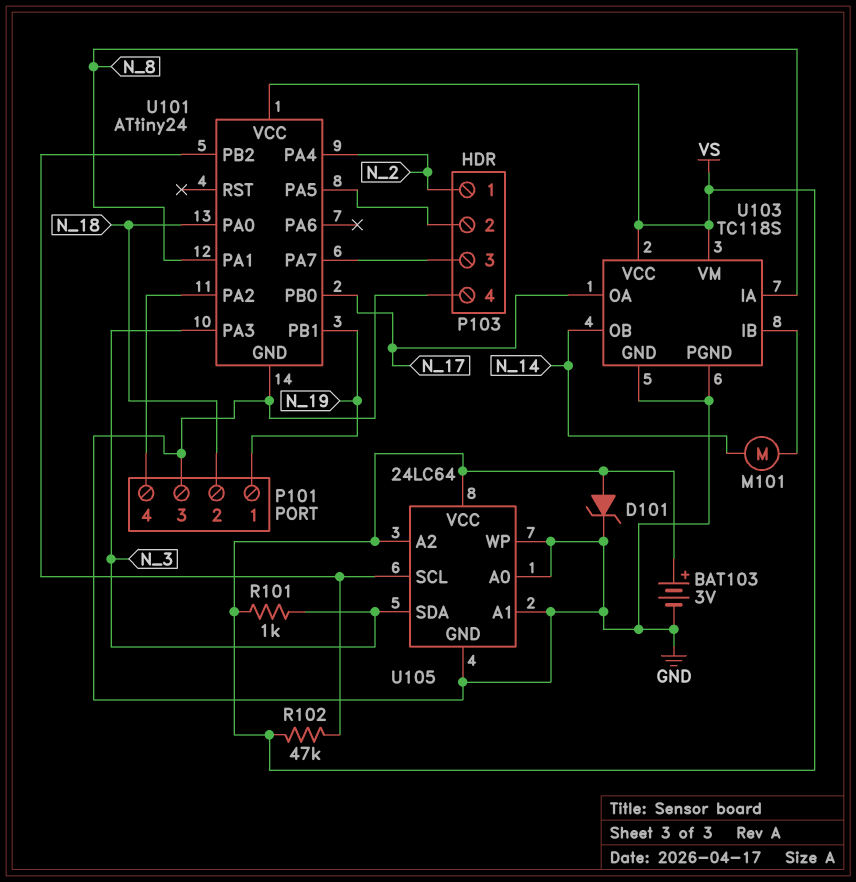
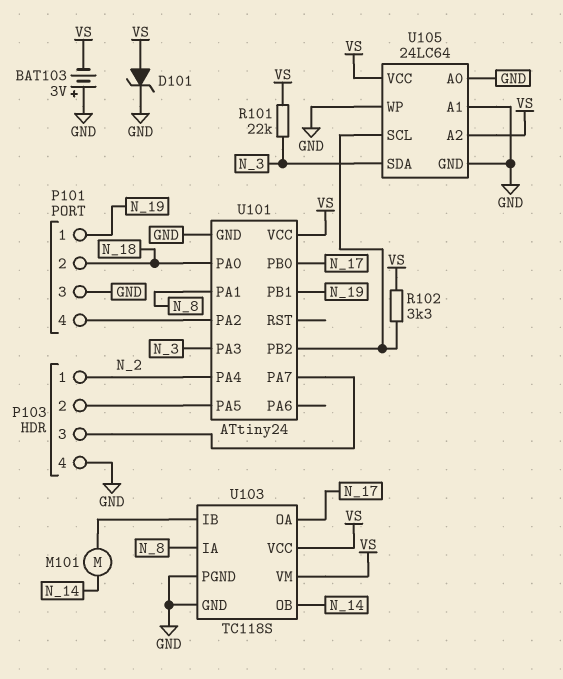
BAT103: 3V (plus VS, minus GND) -> 3V (plus GND, minus VS)
R101: 1k (N_3, VS) -> 22k (N_3, VS)
R102: 47k (U101/PB2, VS) -> 3.3k (U101/PB2, VS)

